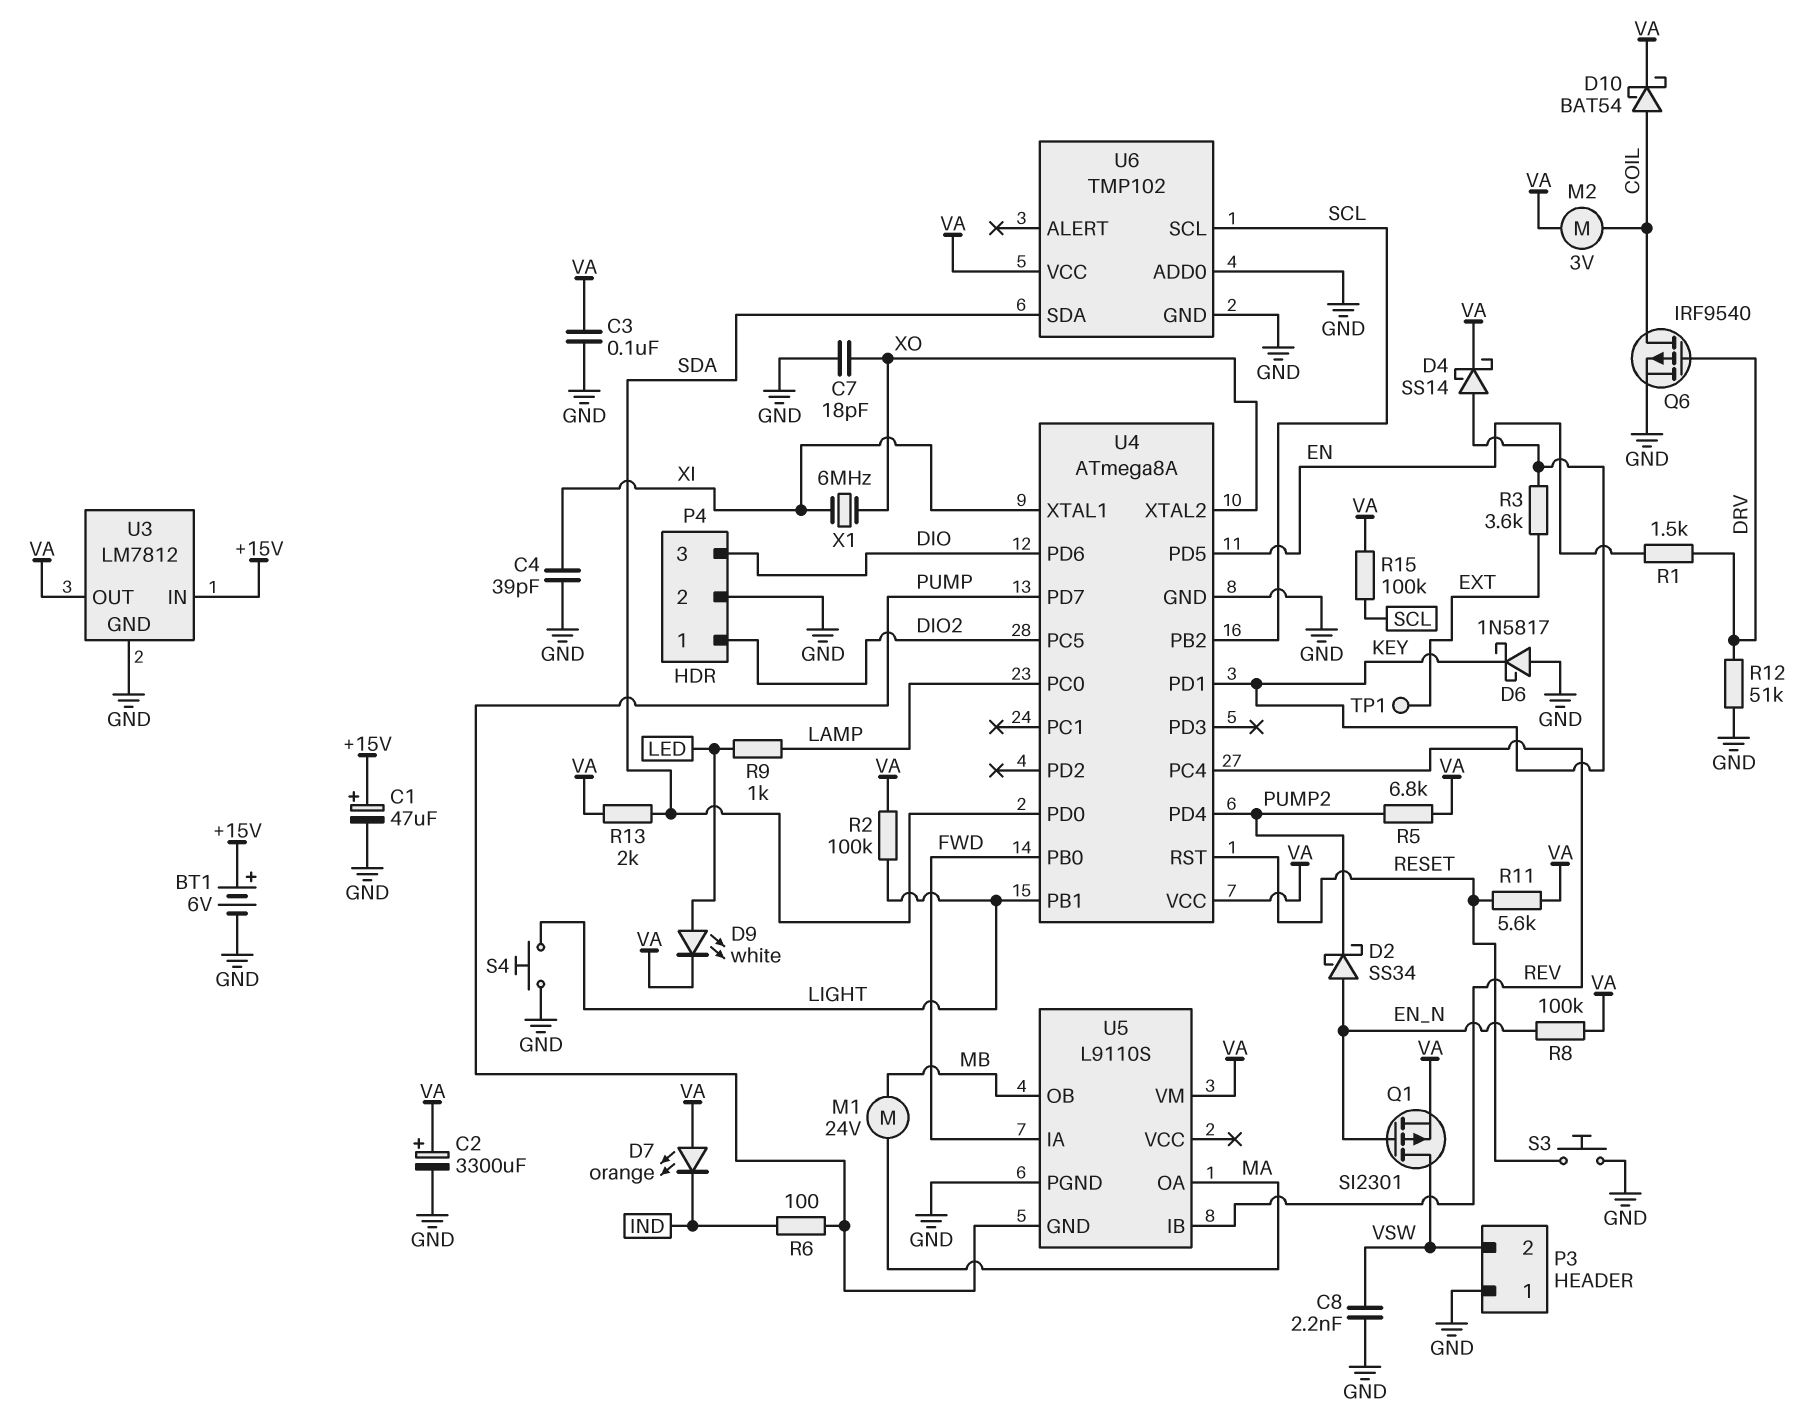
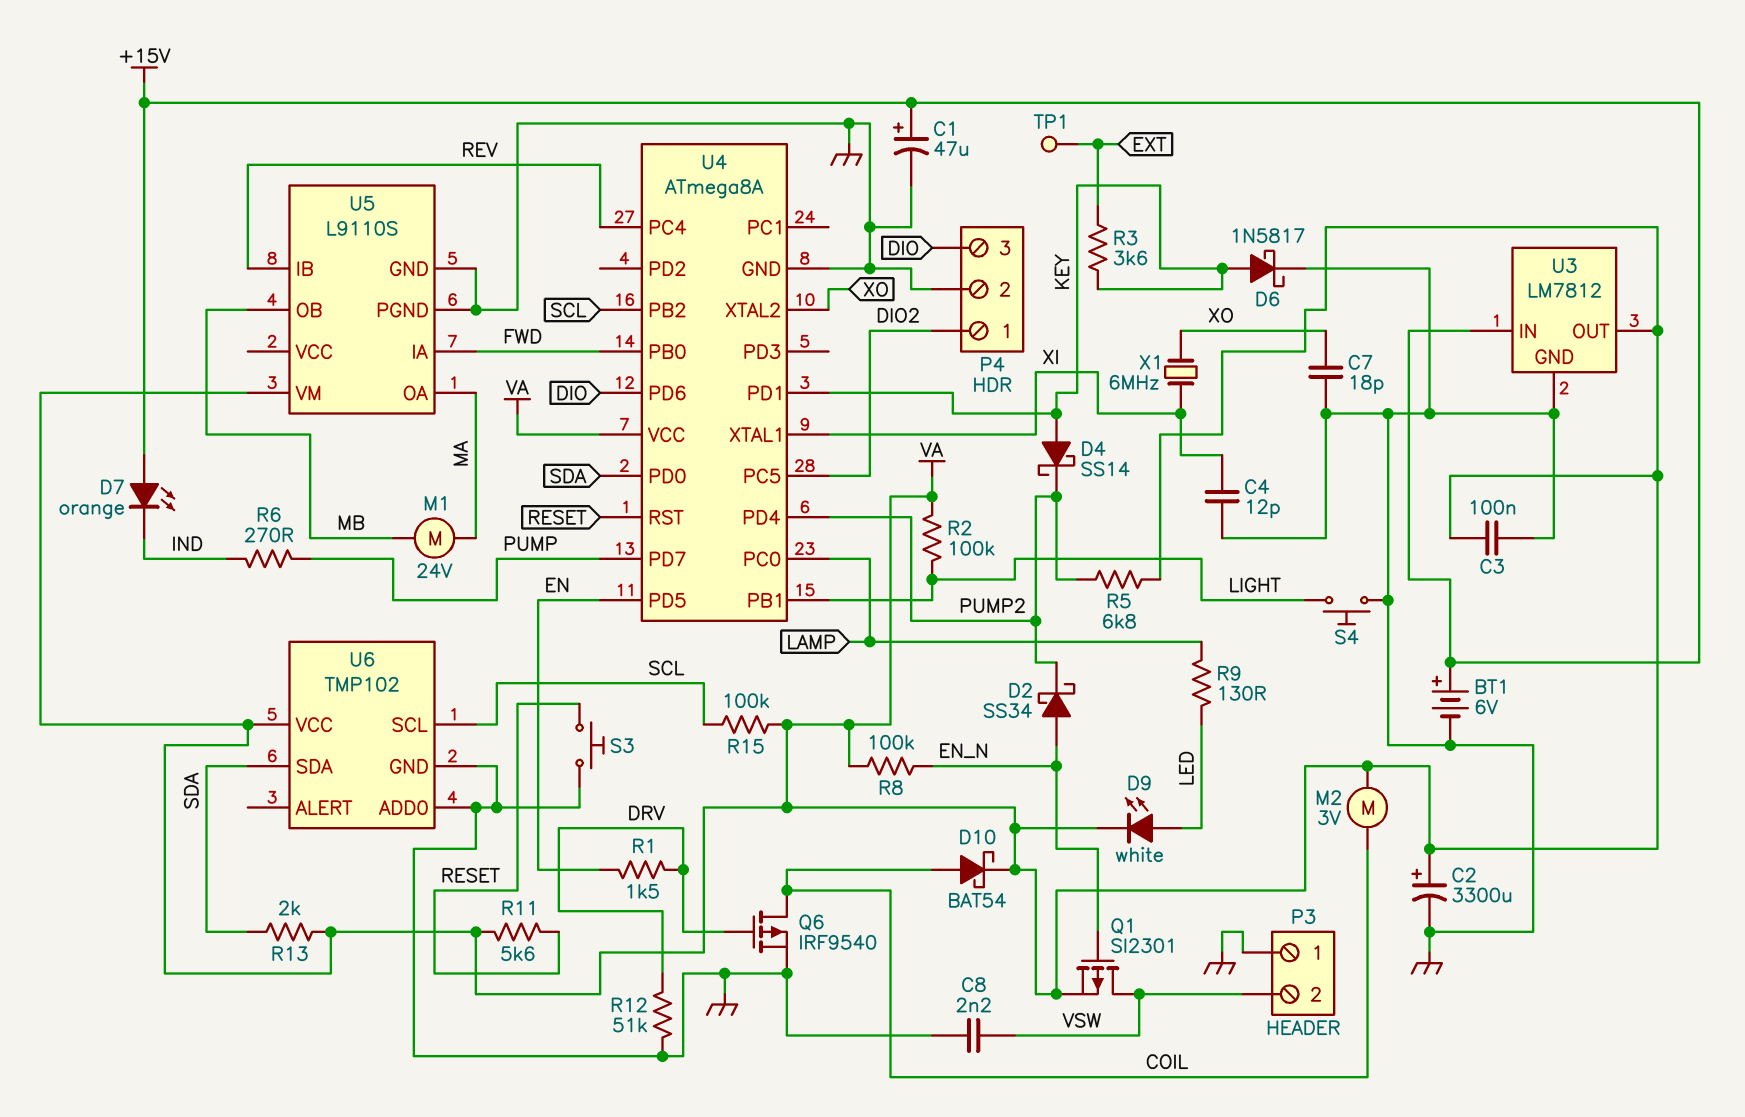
C4: 39pF (GND, XI) -> 12pF (GND, XI)
D4: schottky SS14 (A KEY, K VA) -> schottky SS14 (A KEY, K PUMP2)
D6: schottky 1N5817 (A GND, K KEY) -> schottky 1N5817 (A KEY, K GND)
D7: LED orange (A VA, K IND) -> LED orange (A +15V, K IND)
R6: 100 (IND, PUMP) -> 270 (IND, PUMP)
R9: 1k (LAMP, LED) -> 130 (LAMP, LED)
U5 pin GND: PUMP -> GND

